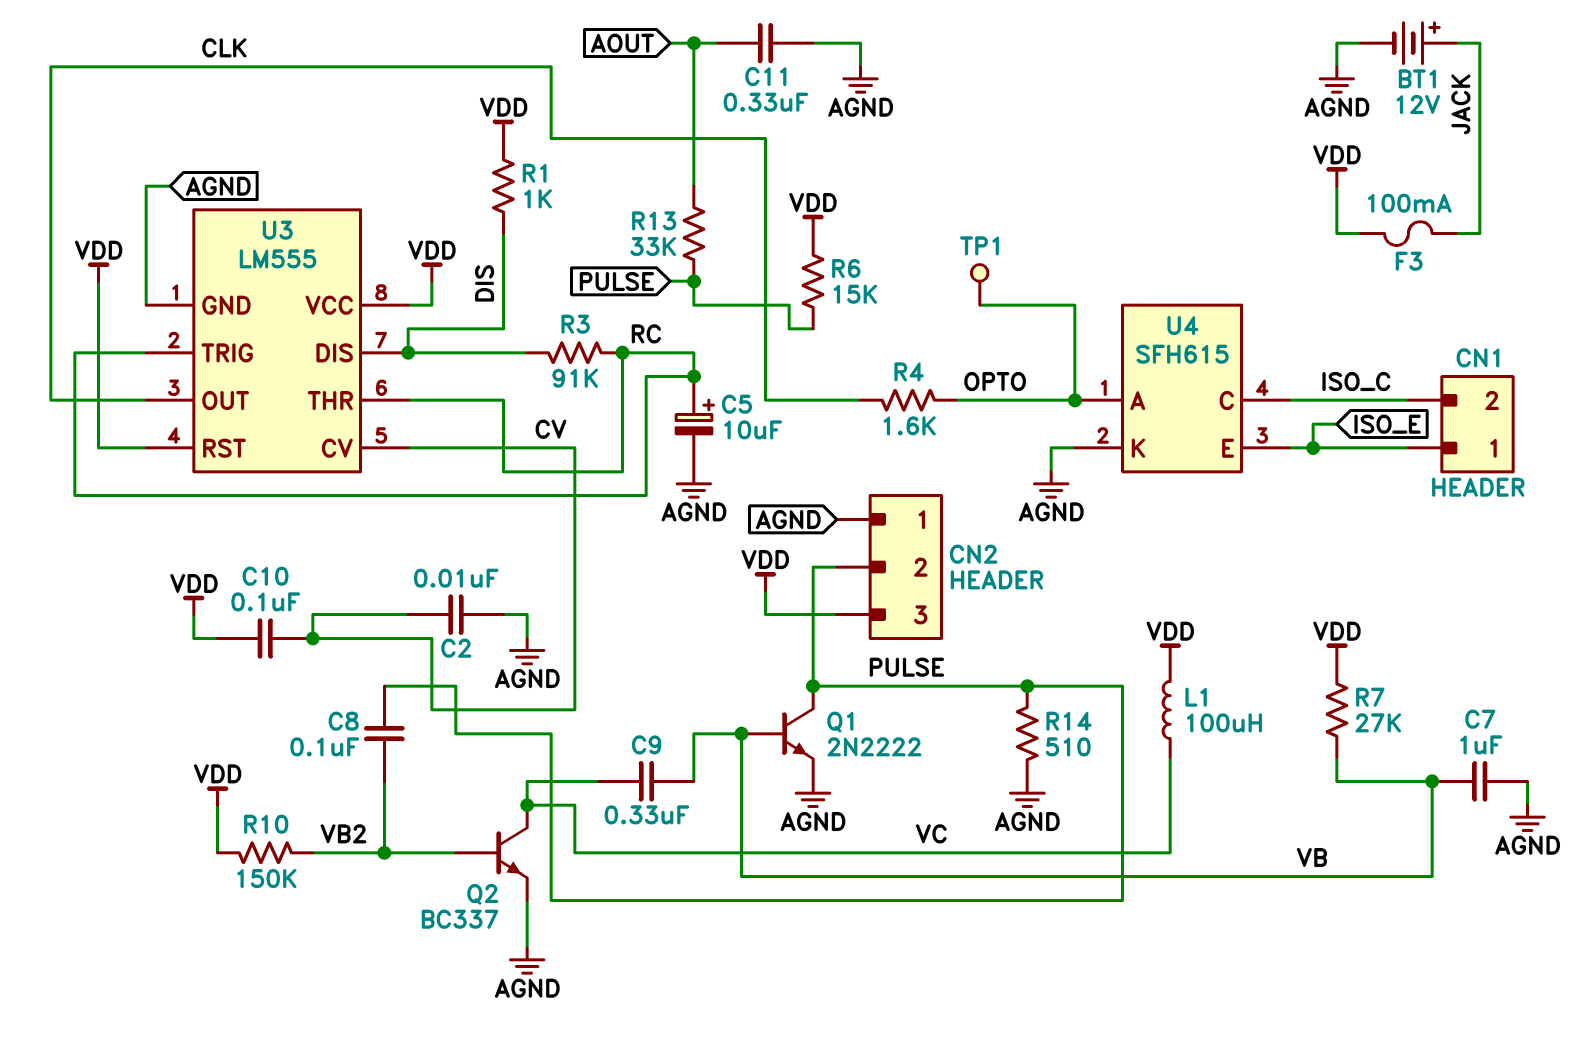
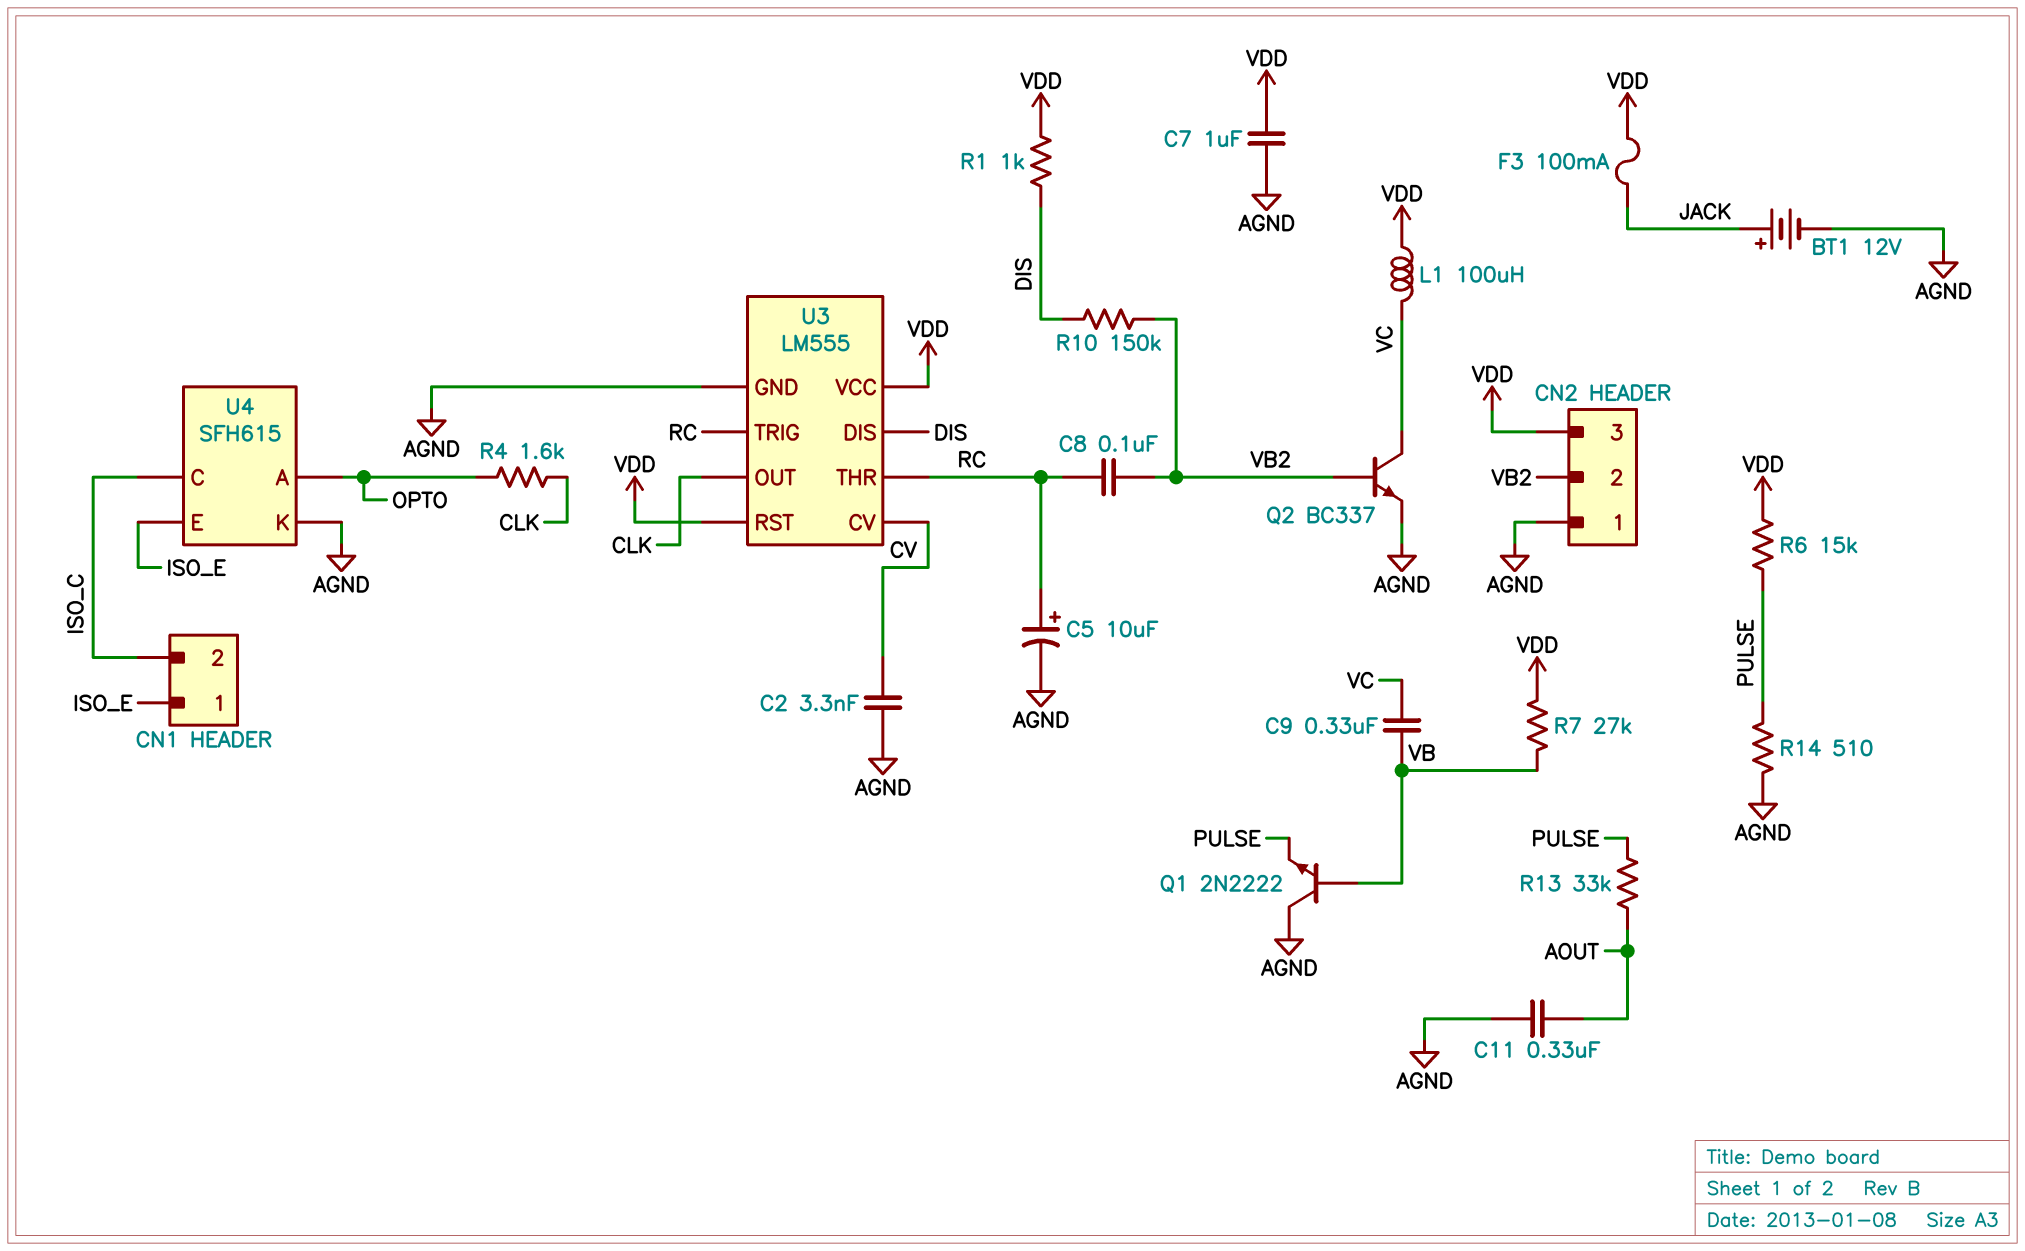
C2: 10nF (AGND, CV) -> 3.3nF (AGND, CV)
C7: 1uF (AGND, VB) -> 1uF (AGND, VDD)
C8: 100nF (PULSE, VB2) -> 100nF (RC, VB2)
C10: 100nF (CV, VDD) -> none
CN2 pin 2: PULSE -> VB2
Q1: NPN 2N2222 (B VB, C PULSE, E AGND) -> NPN 2N2222 (B VB, C AGND, E PULSE)
R3: 91k (DIS, RC) -> none
R10: 150k (VB2, VDD) -> 150k (DIS, VB2)
TP1: test point (OPTO) -> none

